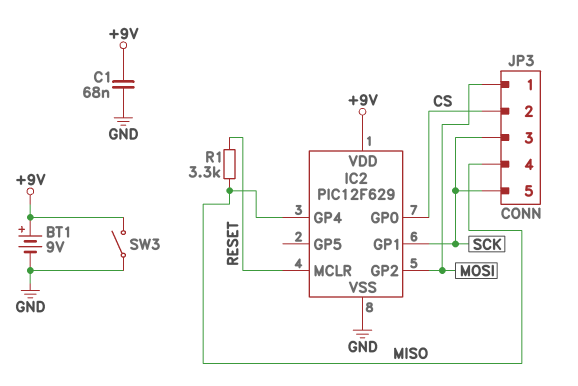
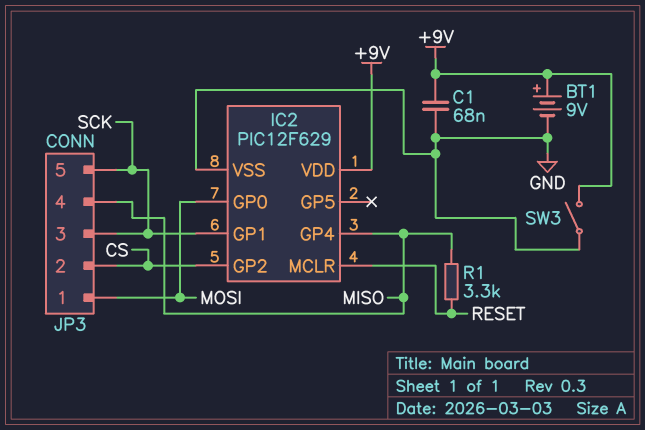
IC2 pin GP0: CS -> MOSI
IC2 pin GP2: MOSI -> CS

